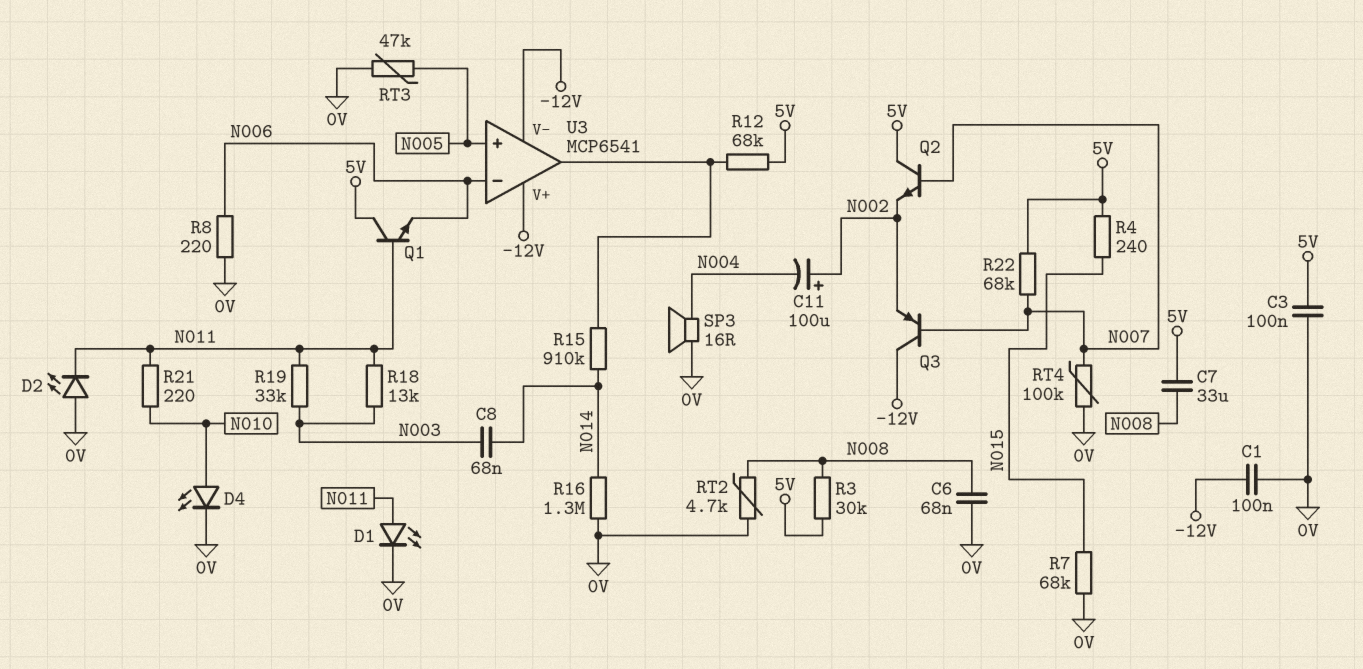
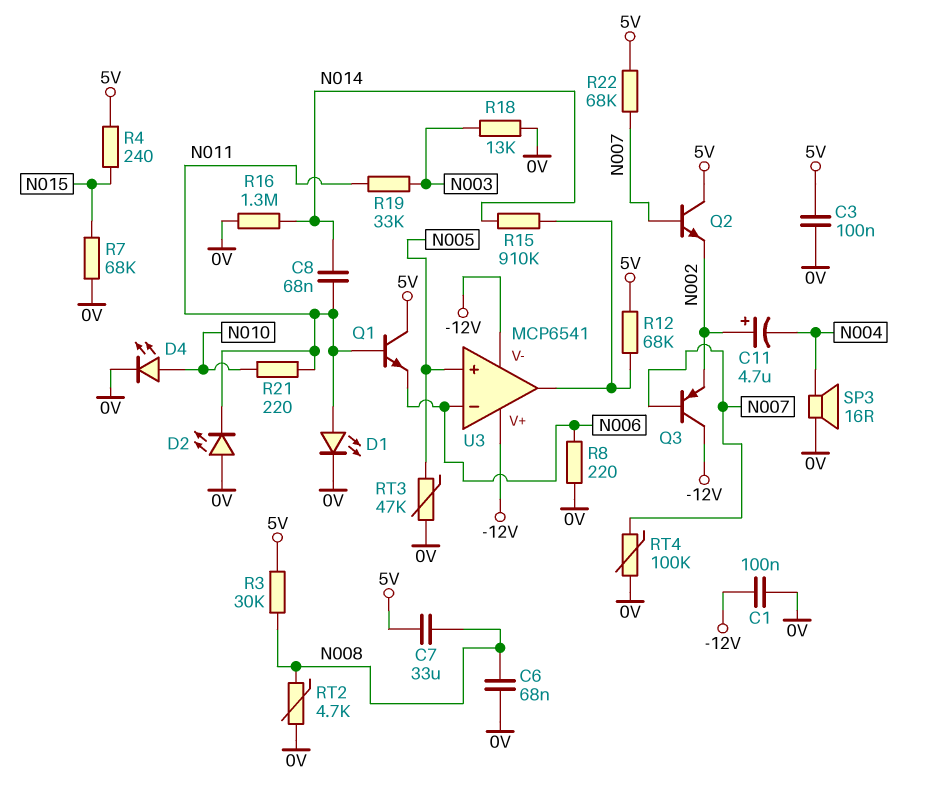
C8: 68nF (N003, N014) -> 68nF (N011, N014)
C11: 100uF (plus N002, minus N004) -> 4.7uF (plus N002, minus N004)
R18: 13k (N003, N011) -> 13k (0V, N003)

